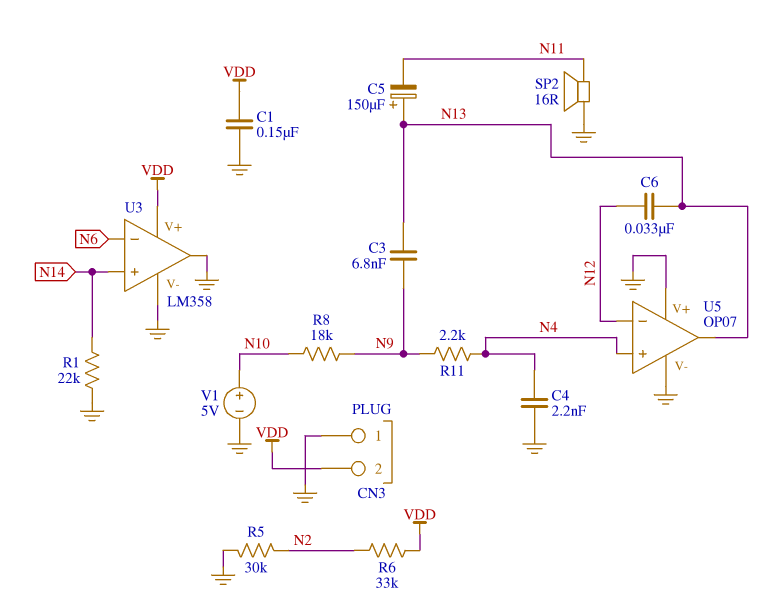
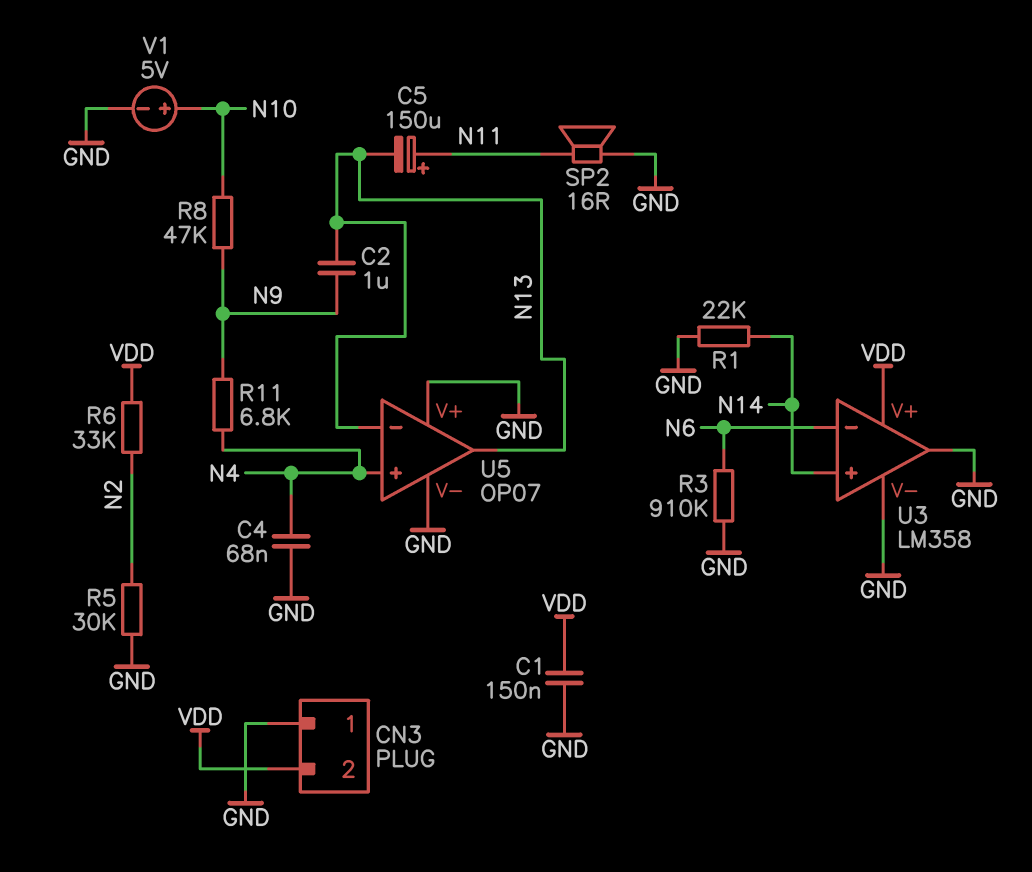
C2: none -> 1uF (N9, N13)
C3: 6.8nF (N9, N13) -> none
C4: 2.2nF (GND, N4) -> 68nF (GND, N4)
C5: 150uF (plus N13, minus N11) -> 150uF (plus N11, minus N13)
C6: 33nF (N12, N13) -> none
R3: none -> 910k (GND, N6)
R8: 18k (N9, N10) -> 47k (N9, N10)
R11: 2.2k (N4, N9) -> 6.8k (N4, N9)
U5 pin in-: N12 -> N13

